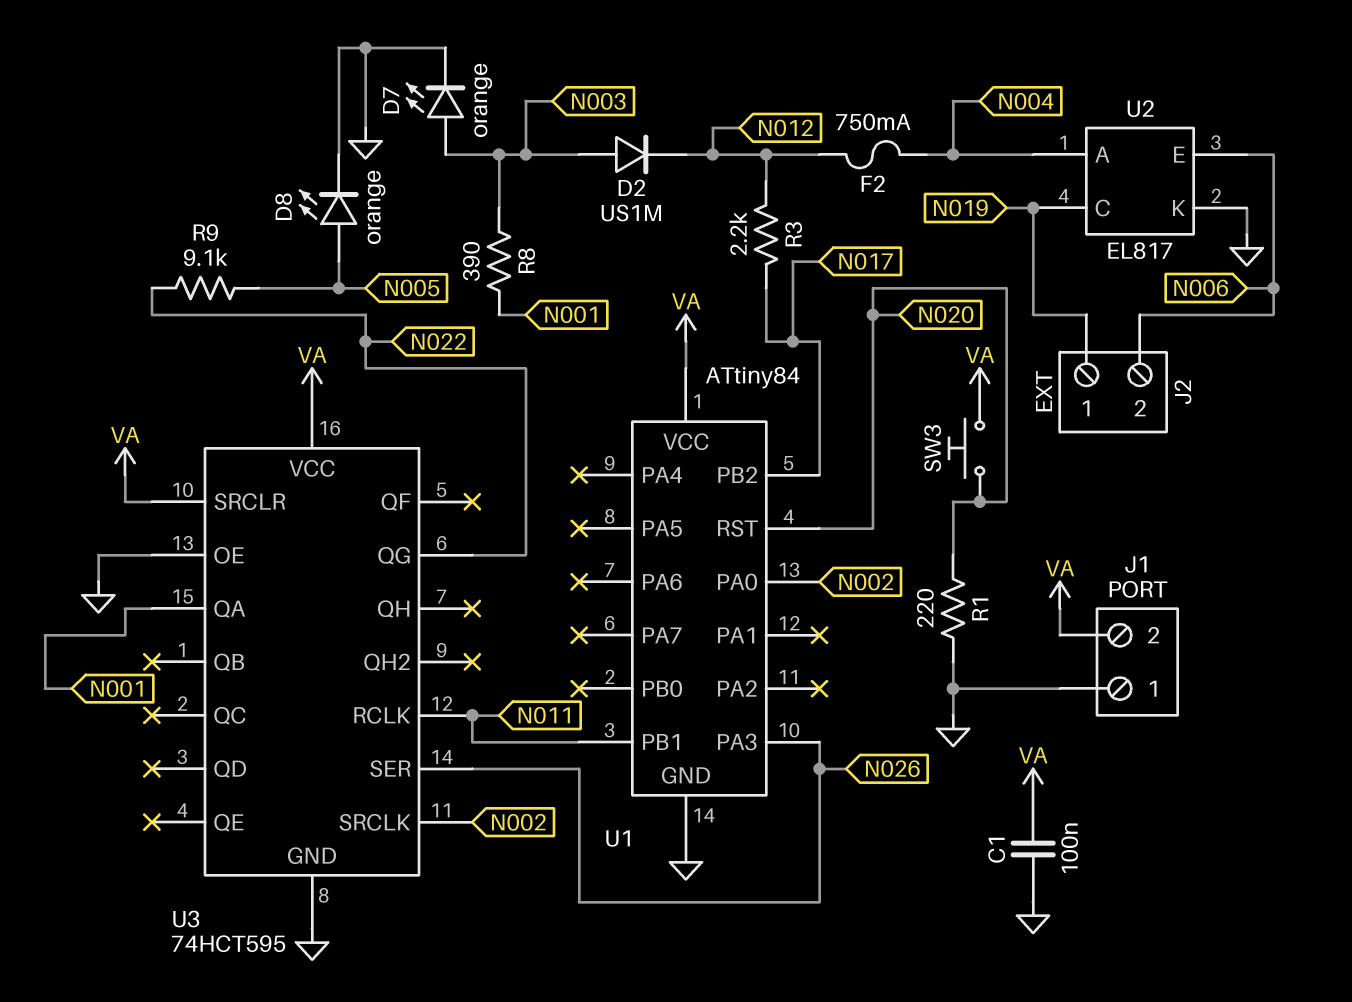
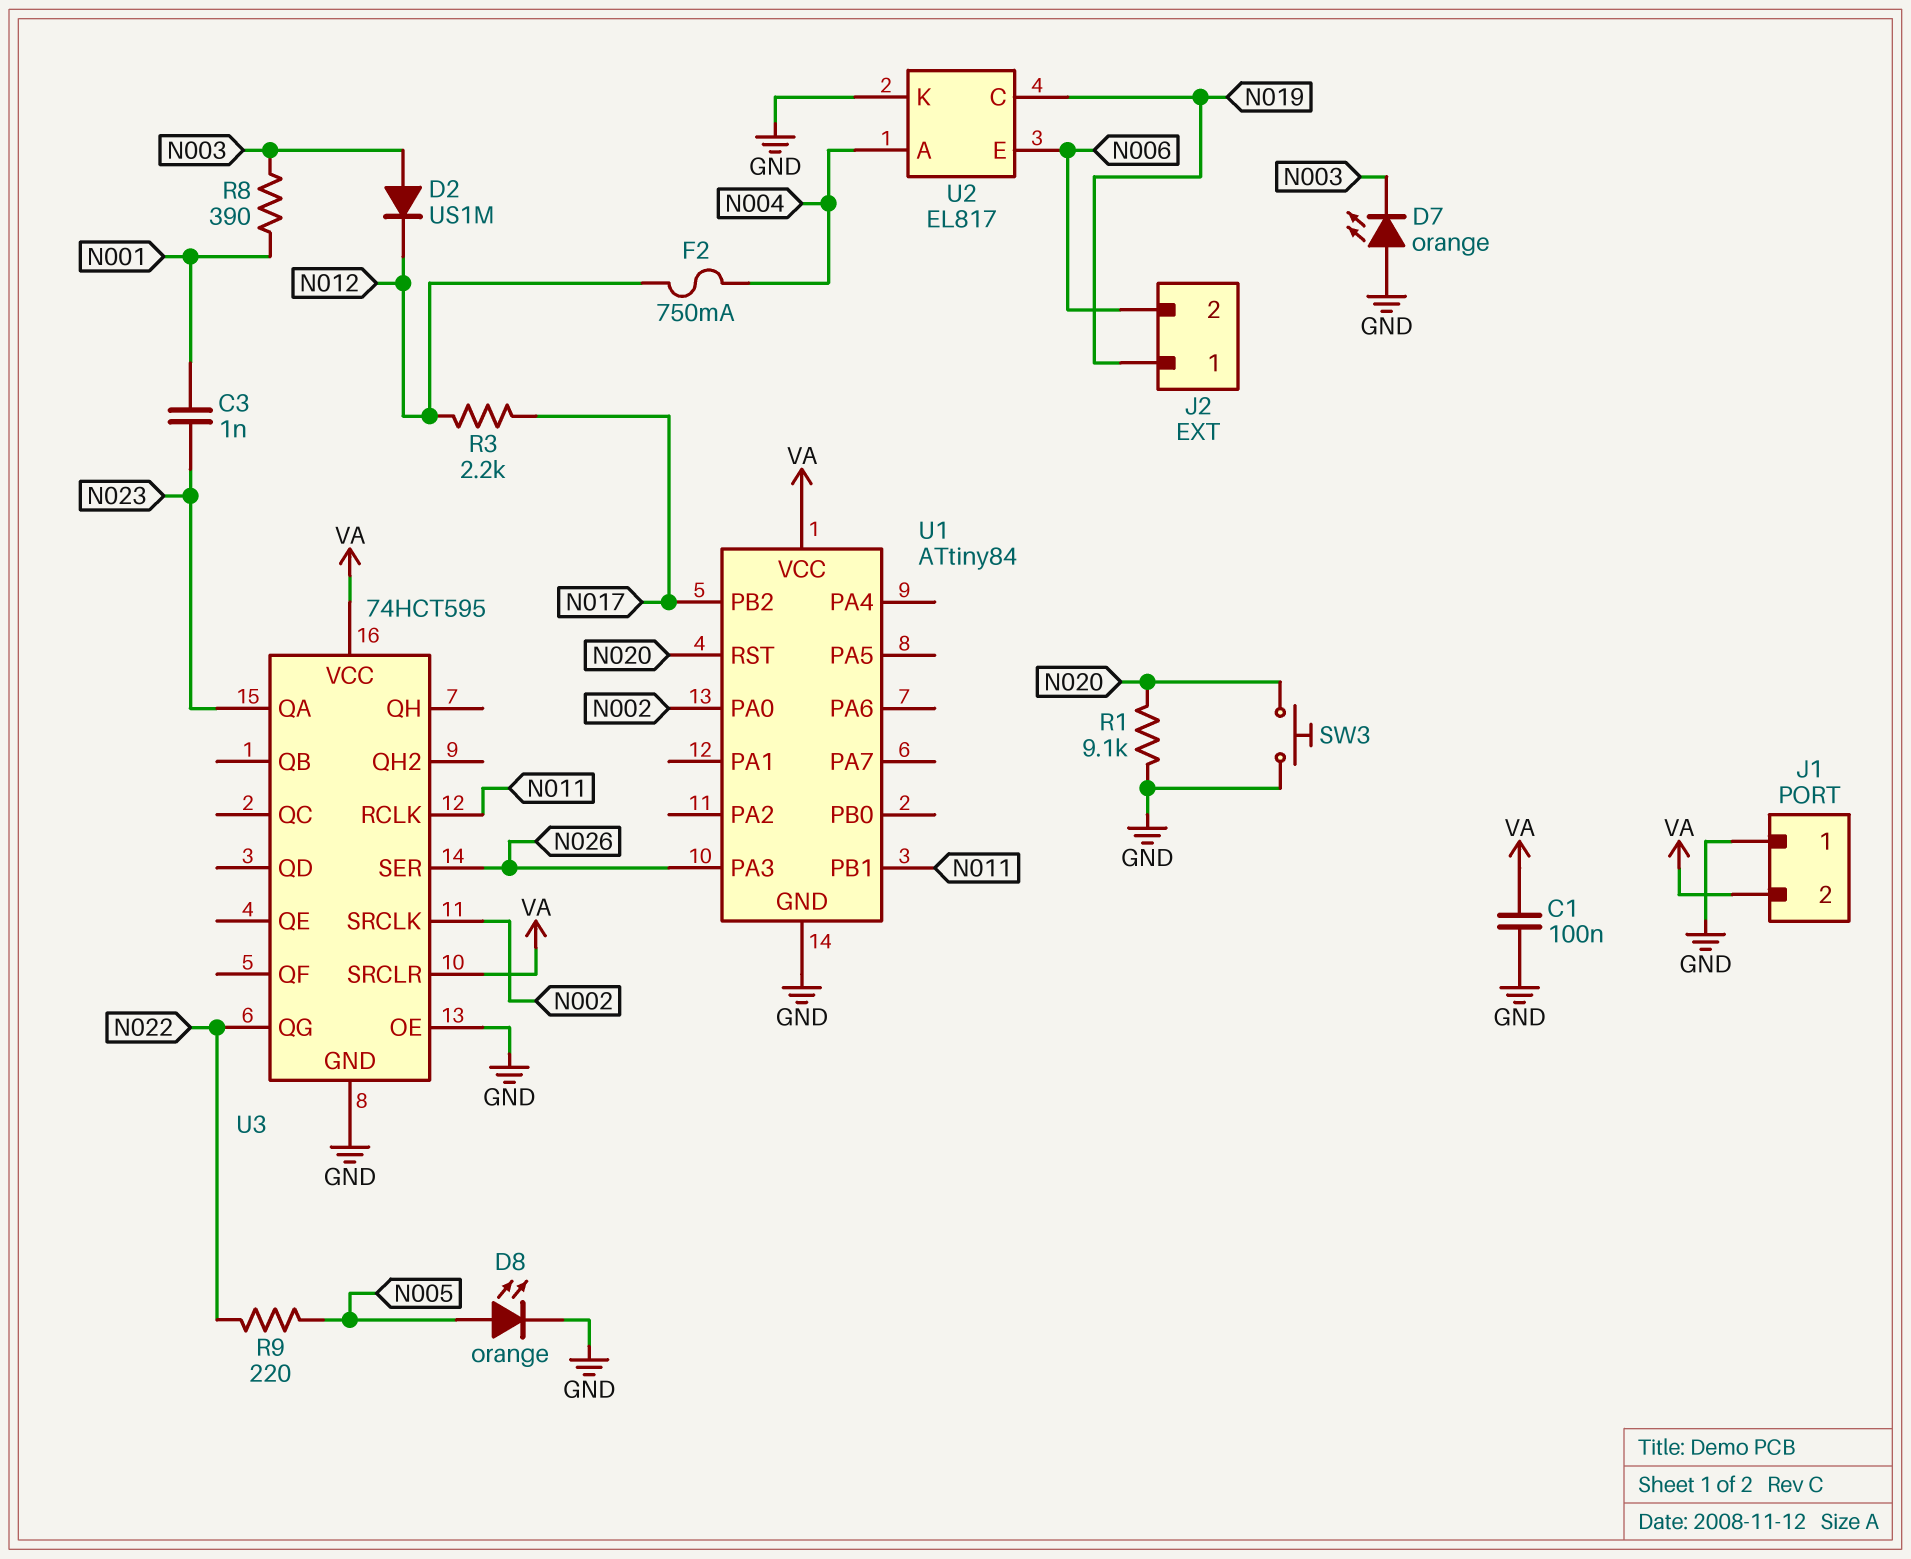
C3: none -> 1nF (N001, N023)
D7: LED orange (A N003, K GND) -> LED orange (A GND, K N003)
R1: 220 (GND, N020) -> 9.1k (GND, N020)
R9: 9.1k (N005, N022) -> 220 (N005, N022)
SW3: button (N020, VA) -> button (GND, N020)
U3 pin QA: N001 -> N023

